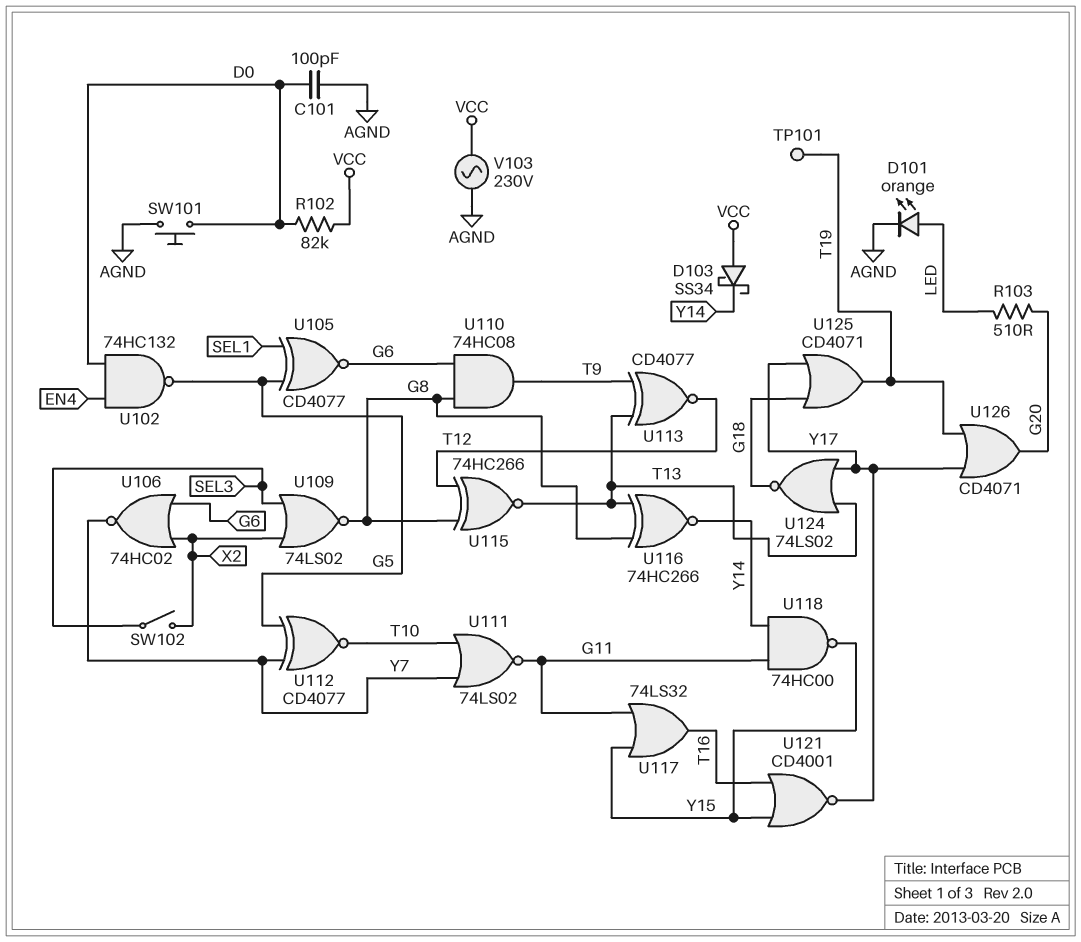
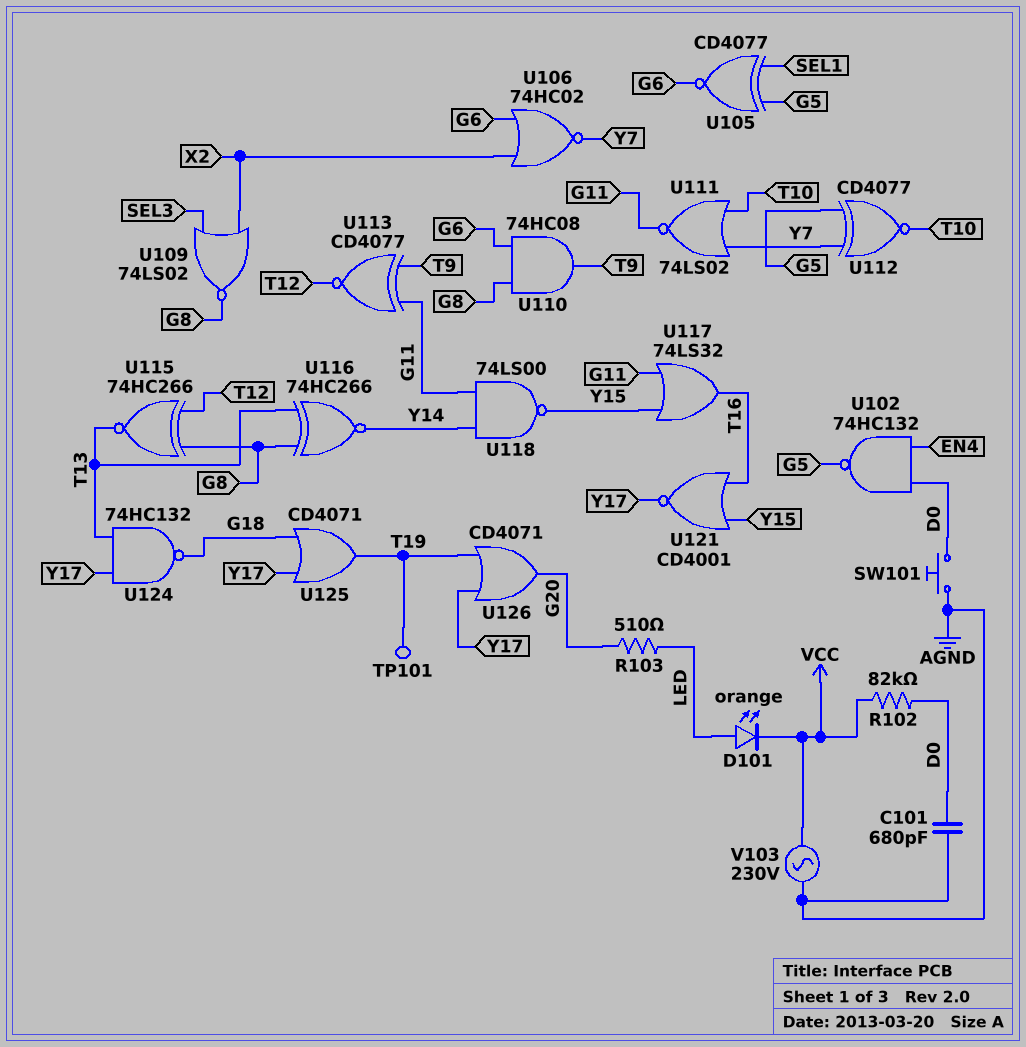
C101: 100pF (AGND, D0) -> 680pF (AGND, D0)
D101: LED orange (A LED, K AGND) -> LED orange (A LED, K VCC)
D103: schottky SS34 (A VCC, K Y14) -> none
SW102: switch (SEL3, X2) -> none
U113: XNOR CD4077 (in T9, in T13, out T12) -> XNOR CD4077 (in G11, in T9, out T12)
U118: NAND 74HC00 (in G11, in Y14, out Y15) -> NAND 74LS00 (in G11, in Y14, out Y15)
U124: NOR 74LS02 (in T13, in Y17, out G18) -> NAND 74HC132 (in T13, in Y17, out G18)

